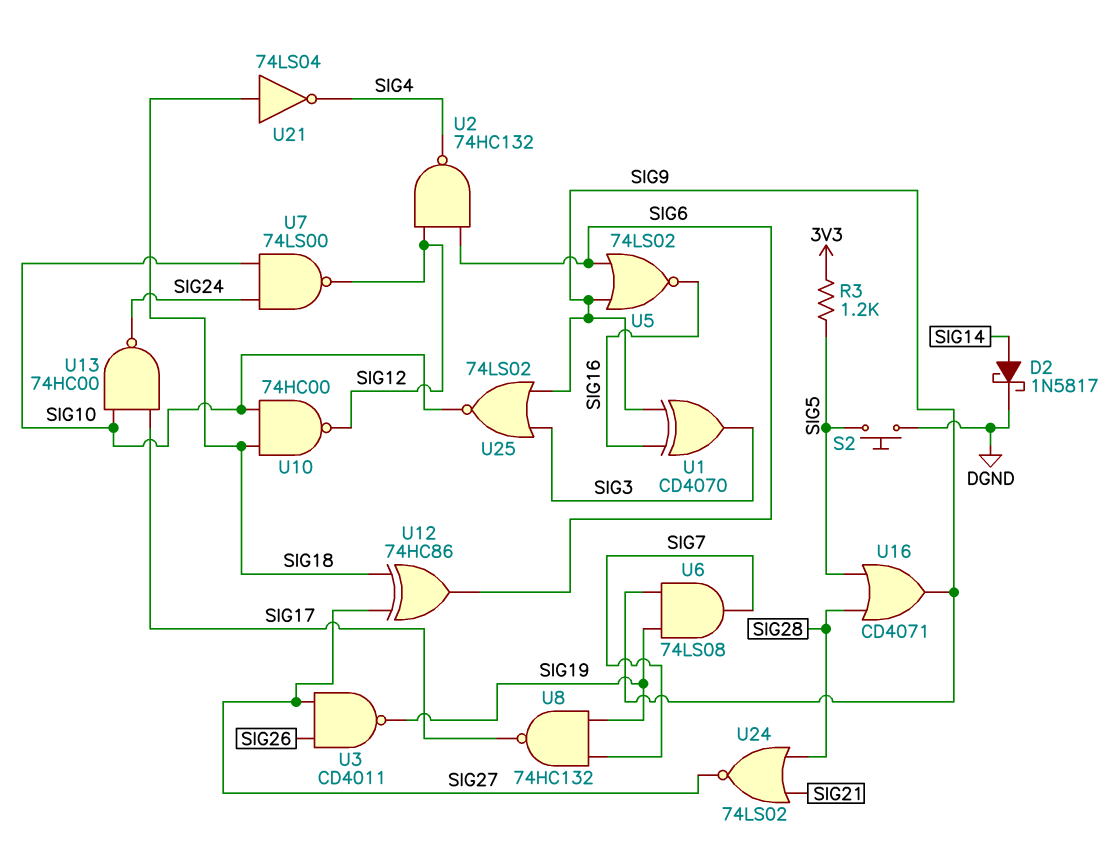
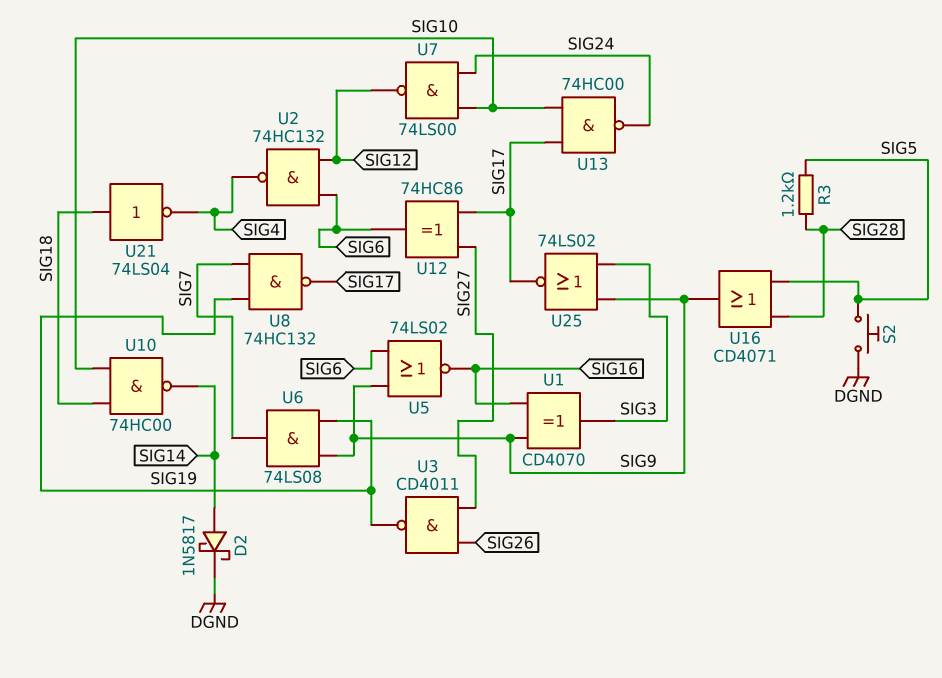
R3: 1.2k (3V3, SIG5) -> 1.2k (SIG5, SIG28)
U10: NAND 74HC00 (in SIG10, in SIG18, out SIG12) -> NAND 74HC00 (in SIG10, in SIG18, out SIG14)
U12: XOR 74HC86 (in SIG18, in SIG27, out SIG6) -> XOR 74HC86 (in SIG17, in SIG27, out SIG6)
U24: NOR 74LS02 (in SIG21, in SIG28, out SIG27) -> none
U25: NOR 74LS02 (in SIG3, in SIG9, out SIG10) -> NOR 74LS02 (in SIG3, in SIG9, out SIG17)

